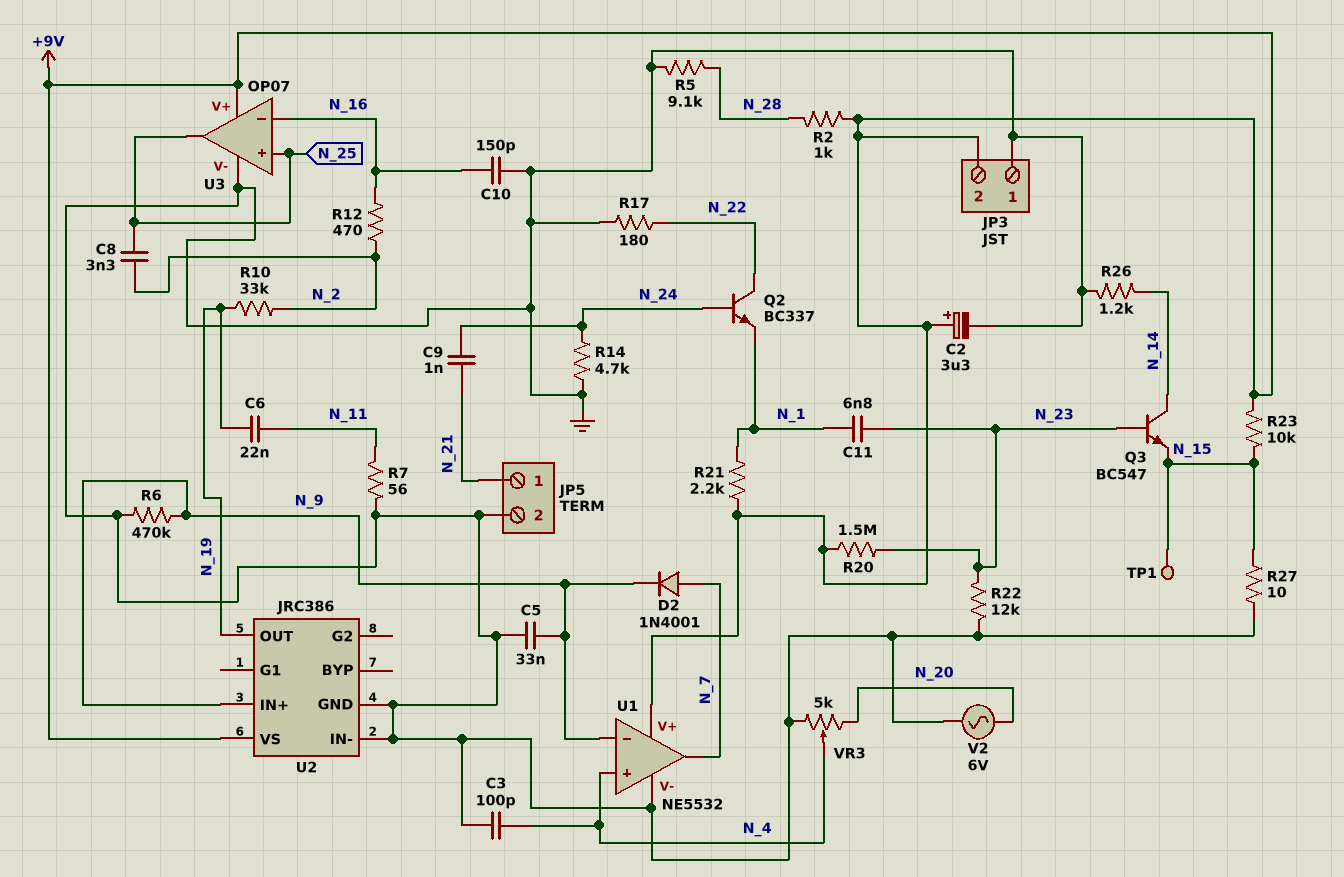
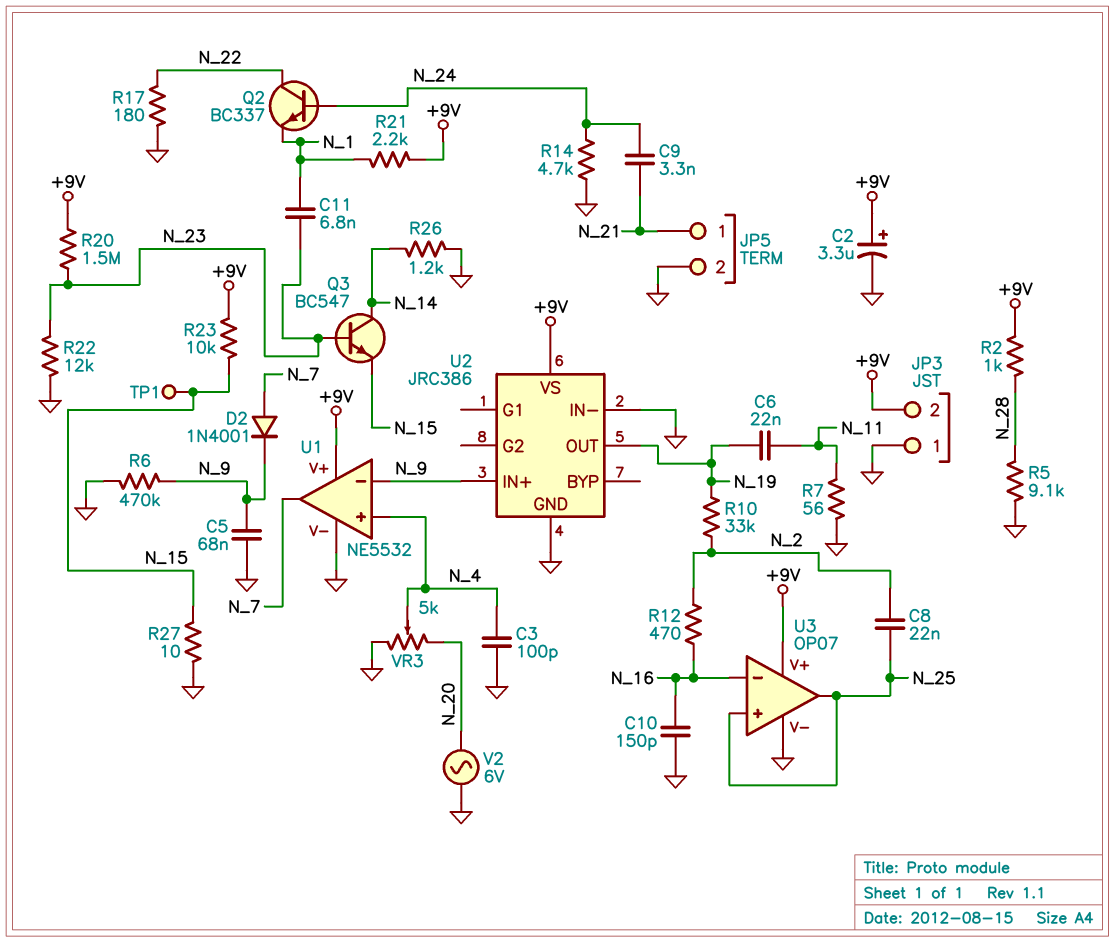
C5: 33nF (GND, N_9) -> 68nF (GND, N_9)
C8: 3.3nF (N_2, N_25) -> 22nF (N_2, N_25)
C9: 1nF (N_21, N_24) -> 3.3nF (N_21, N_24)

